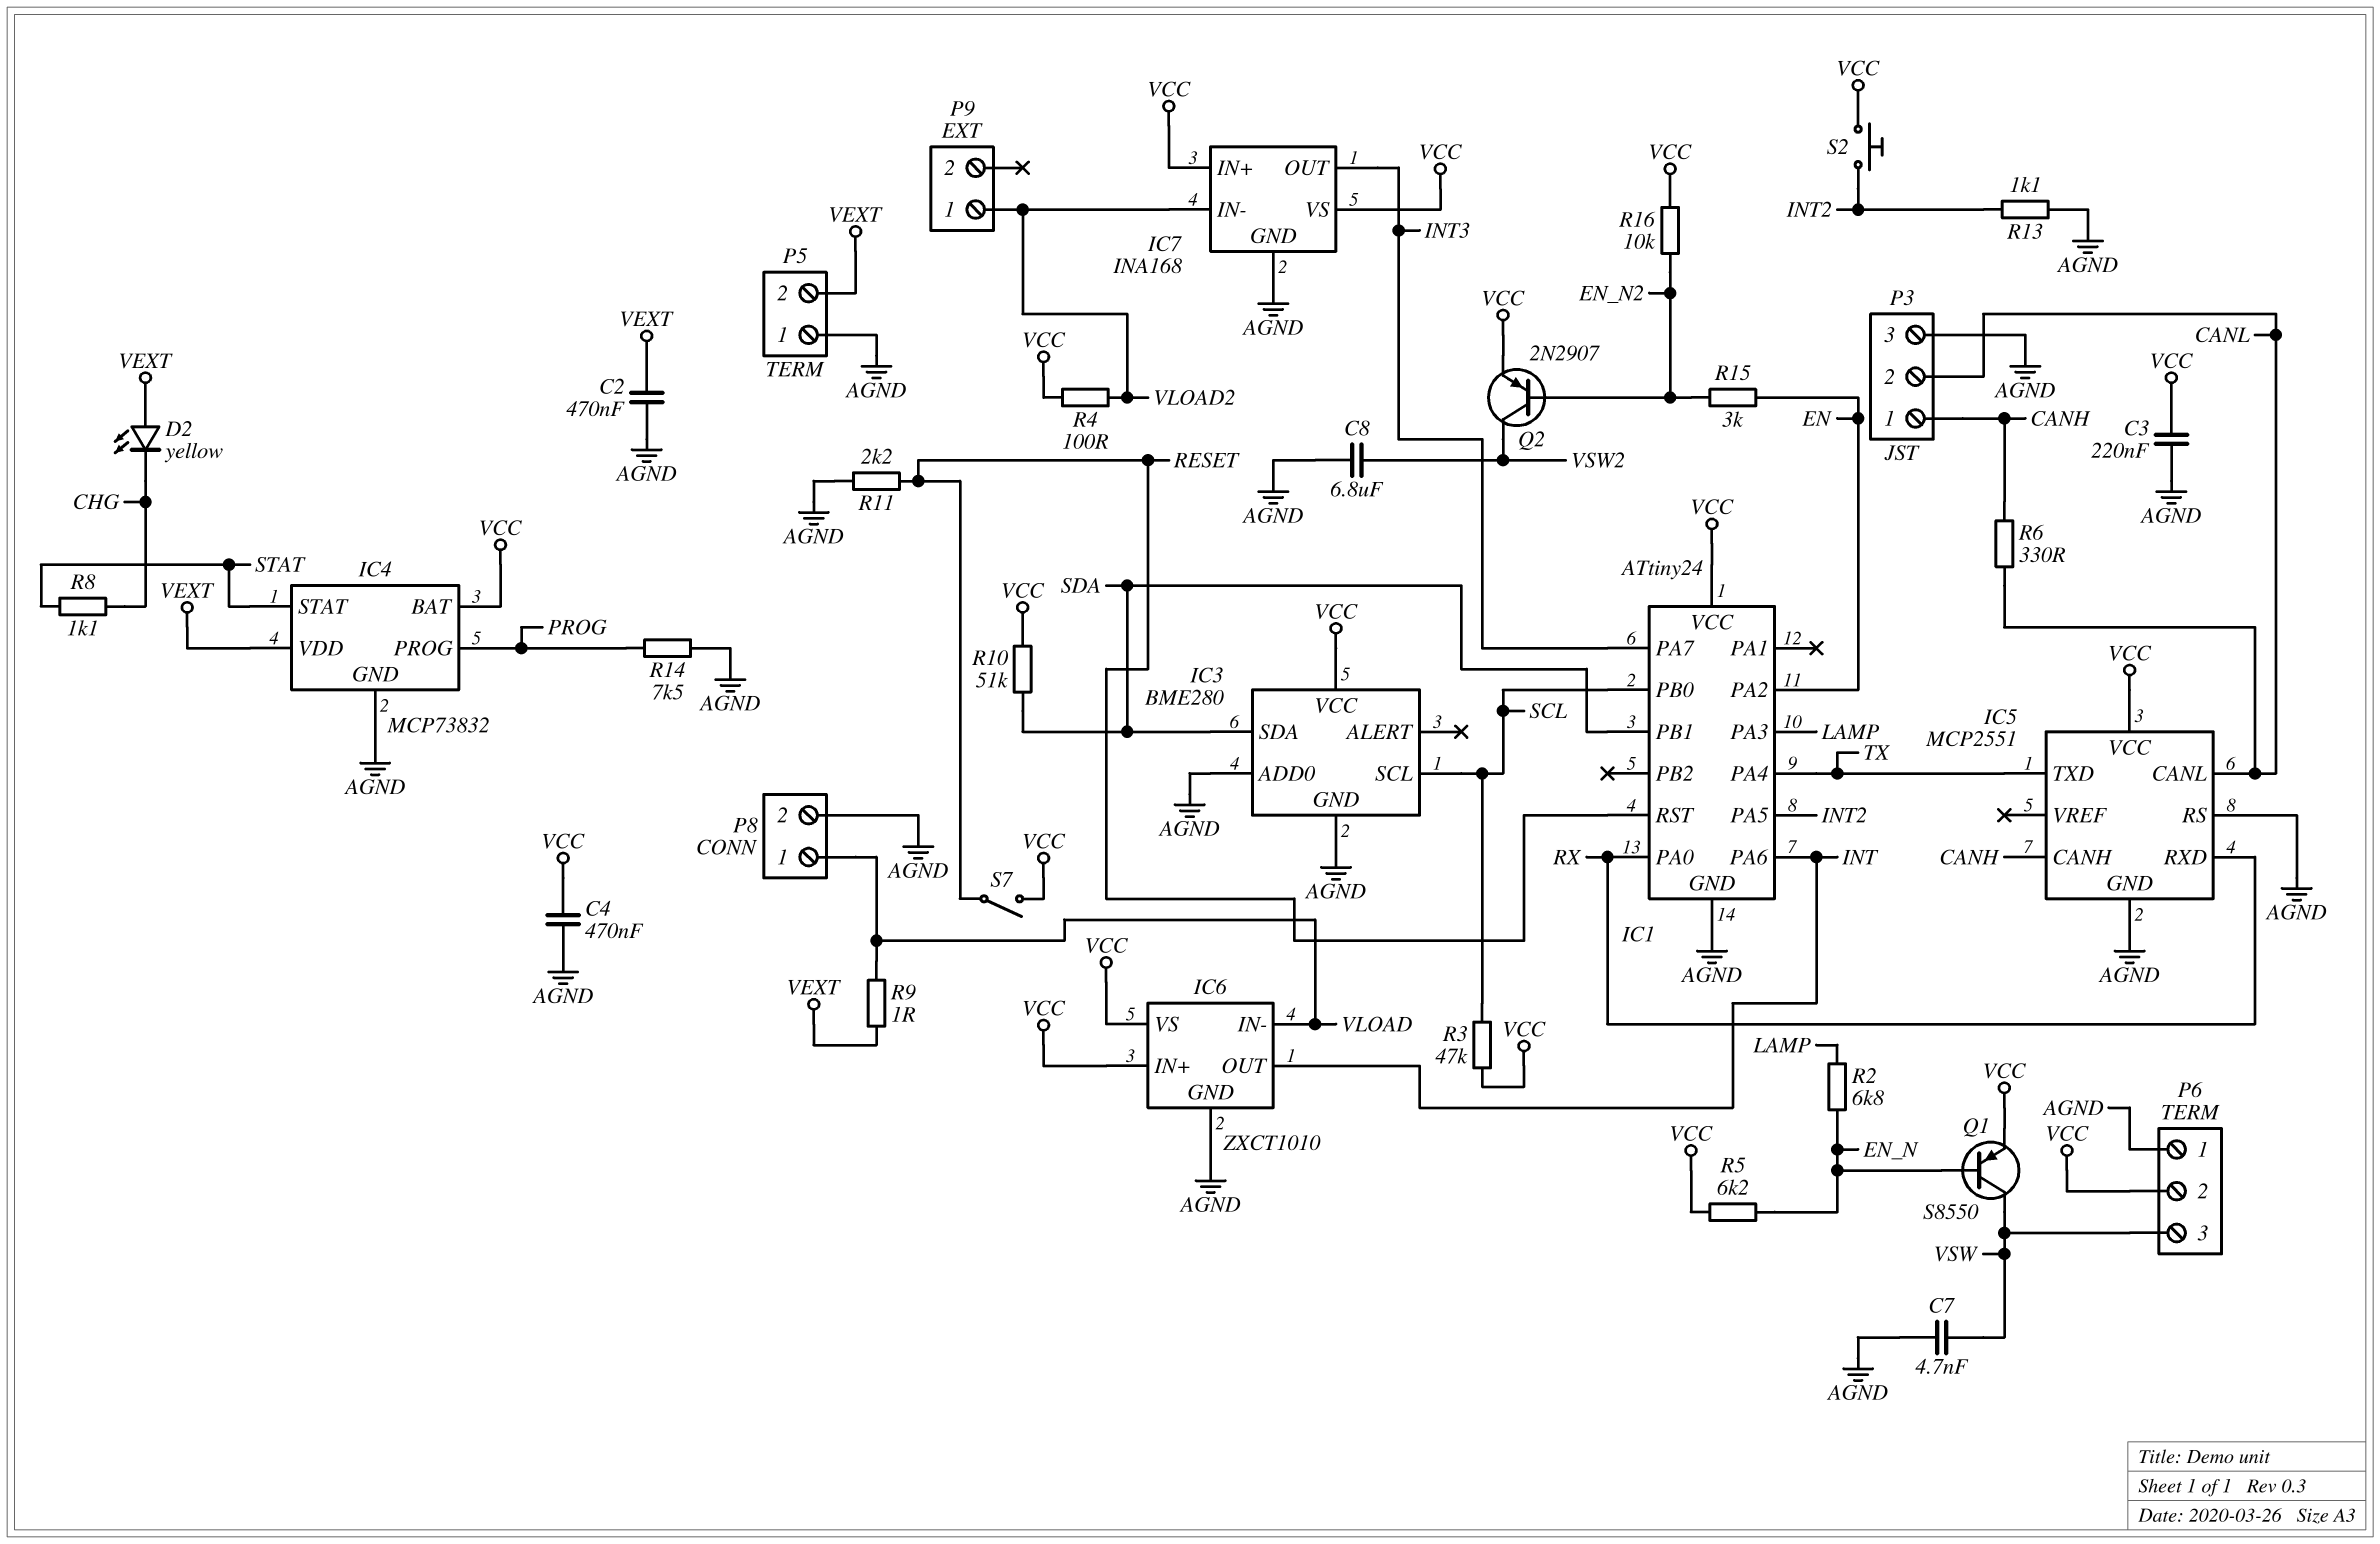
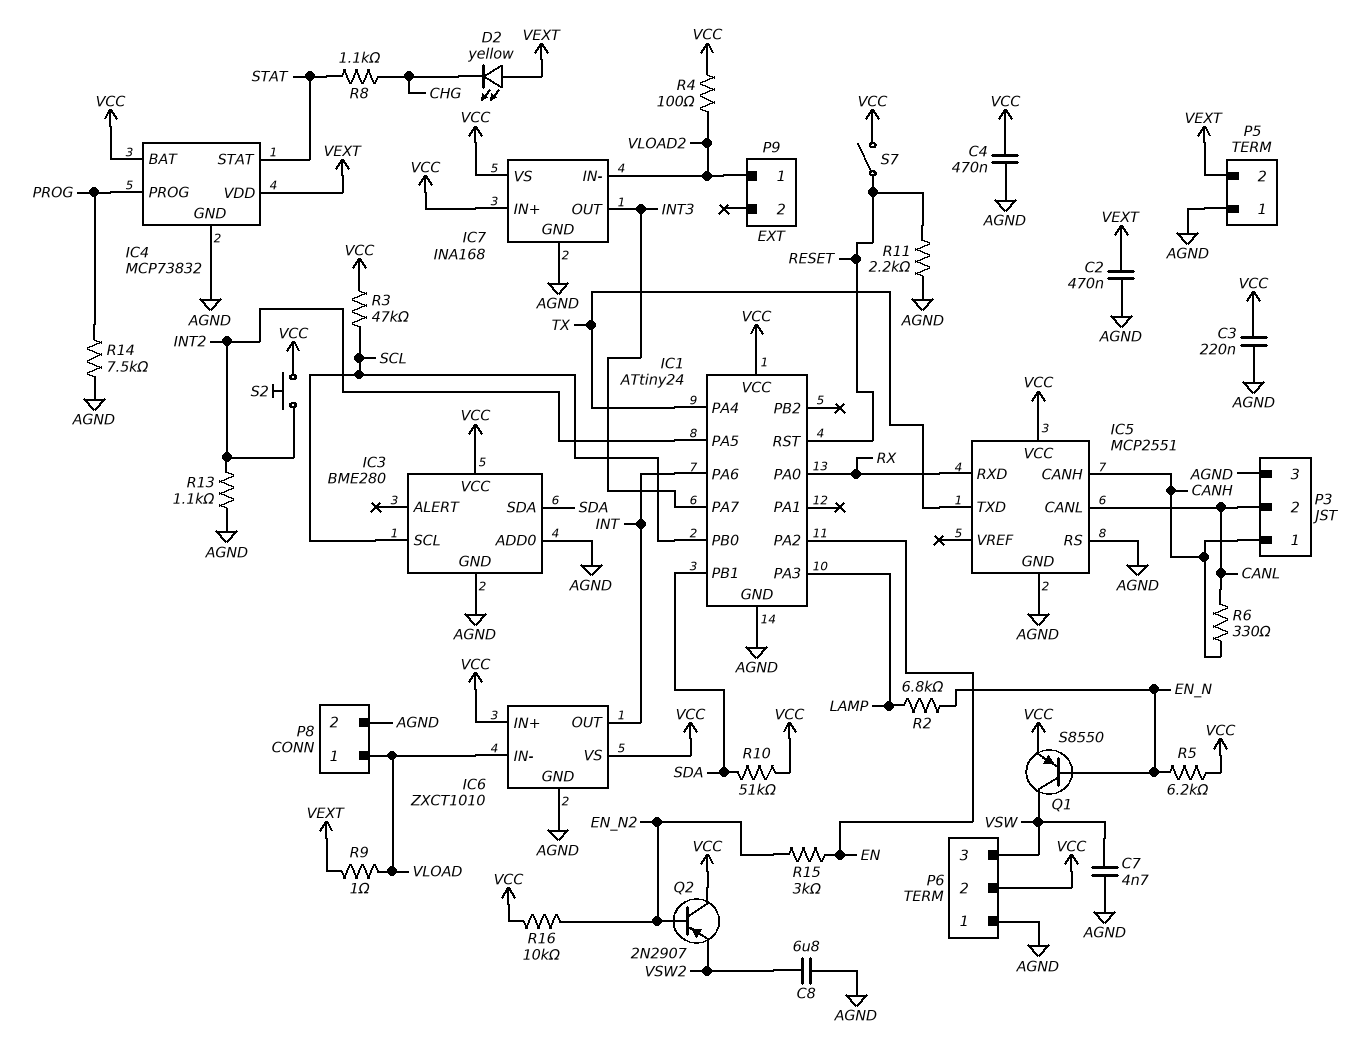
Q2: PNP 2N2907 (B EN_N2, C VSW2, E VCC) -> PNP 2N2907 (B EN_N2, C VCC, E VSW2)

